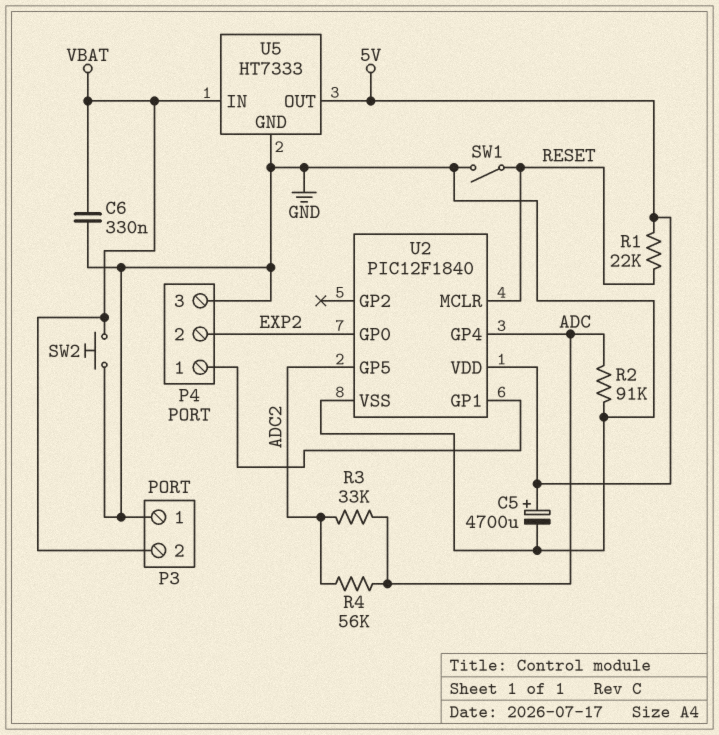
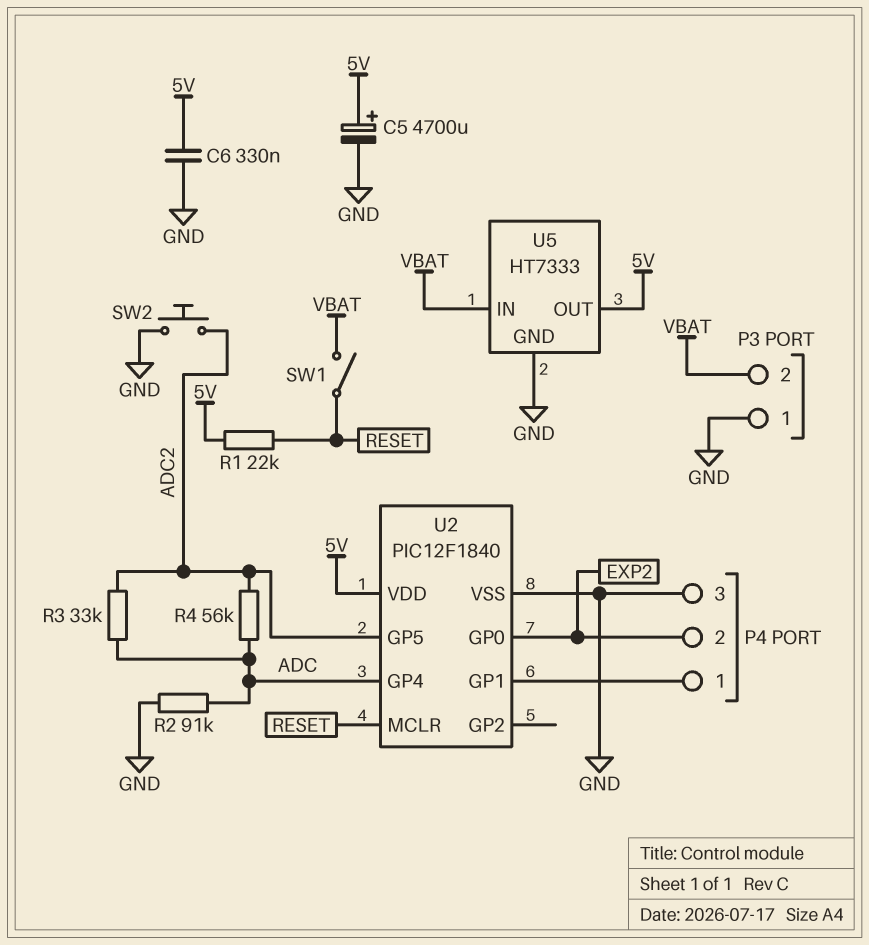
C6: 330nF (GND, VBAT) -> 330nF (5V, GND)
SW1: switch (GND, RESET) -> switch (RESET, VBAT)
SW2: button (GND, VBAT) -> button (ADC2, GND)

